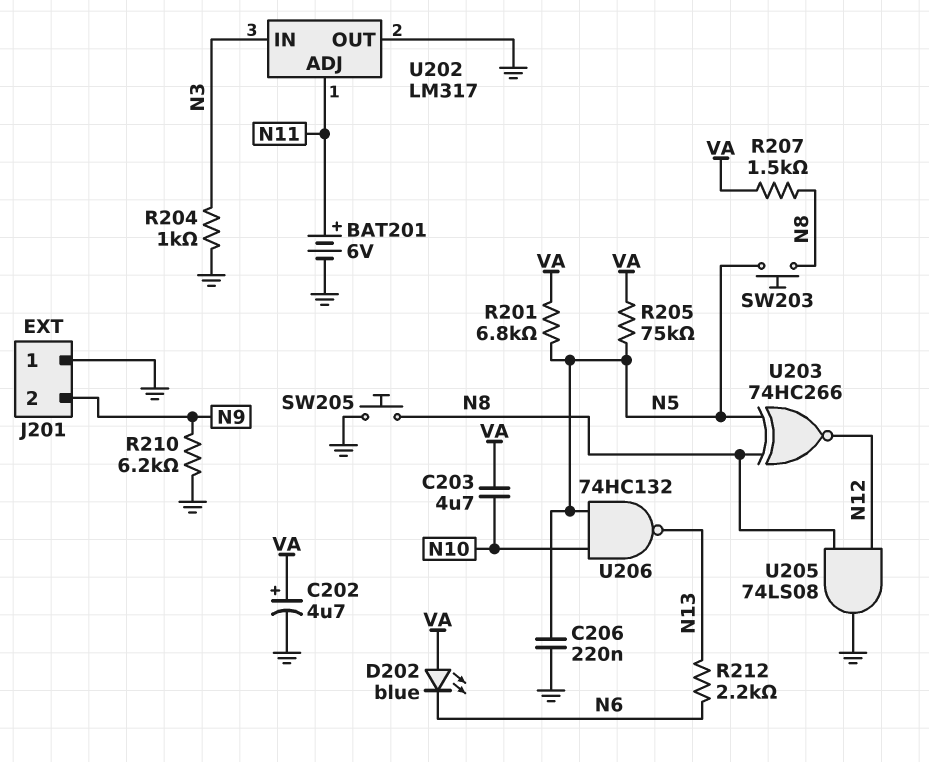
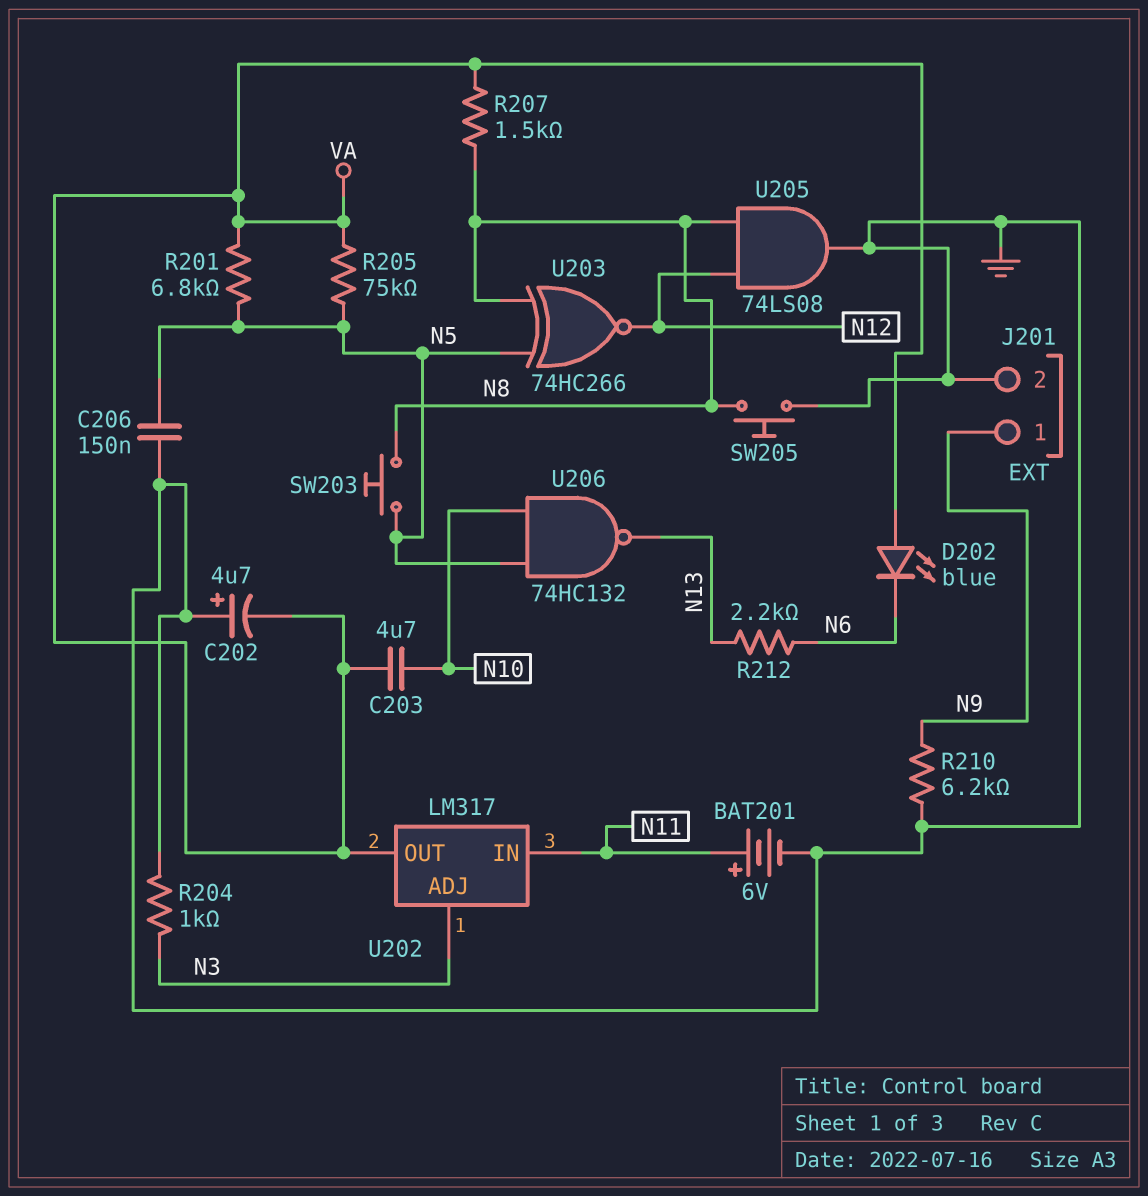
C202: 4.7uF (plus VA, minus GND) -> 4.7uF (plus GND, minus VA)
C206: 220nF (GND, N5) -> 150nF (GND, N5)
J201 pin 1: GND -> N9
J201 pin 2: N9 -> GND
U202 pin ADJ: N11 -> N3
U202 pin IN: N3 -> N11
U202 pin OUT: GND -> VA

